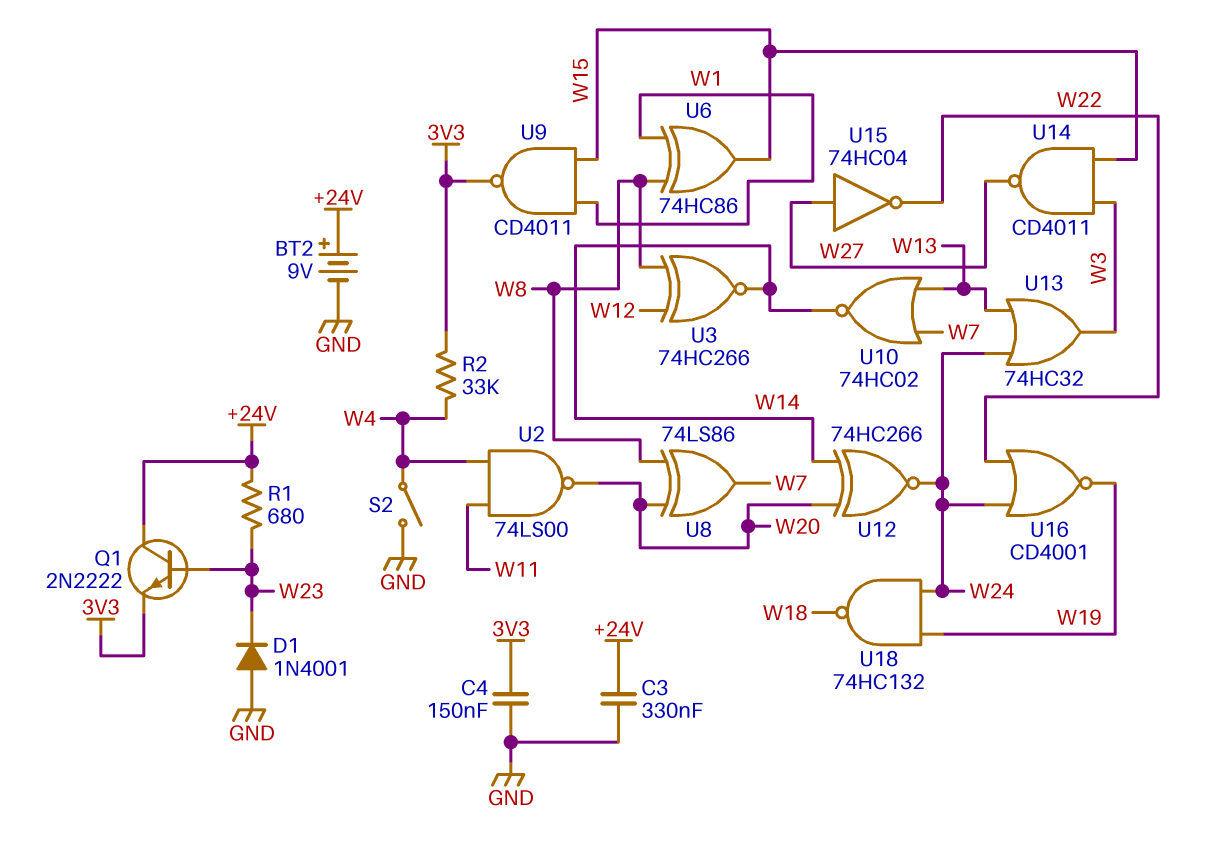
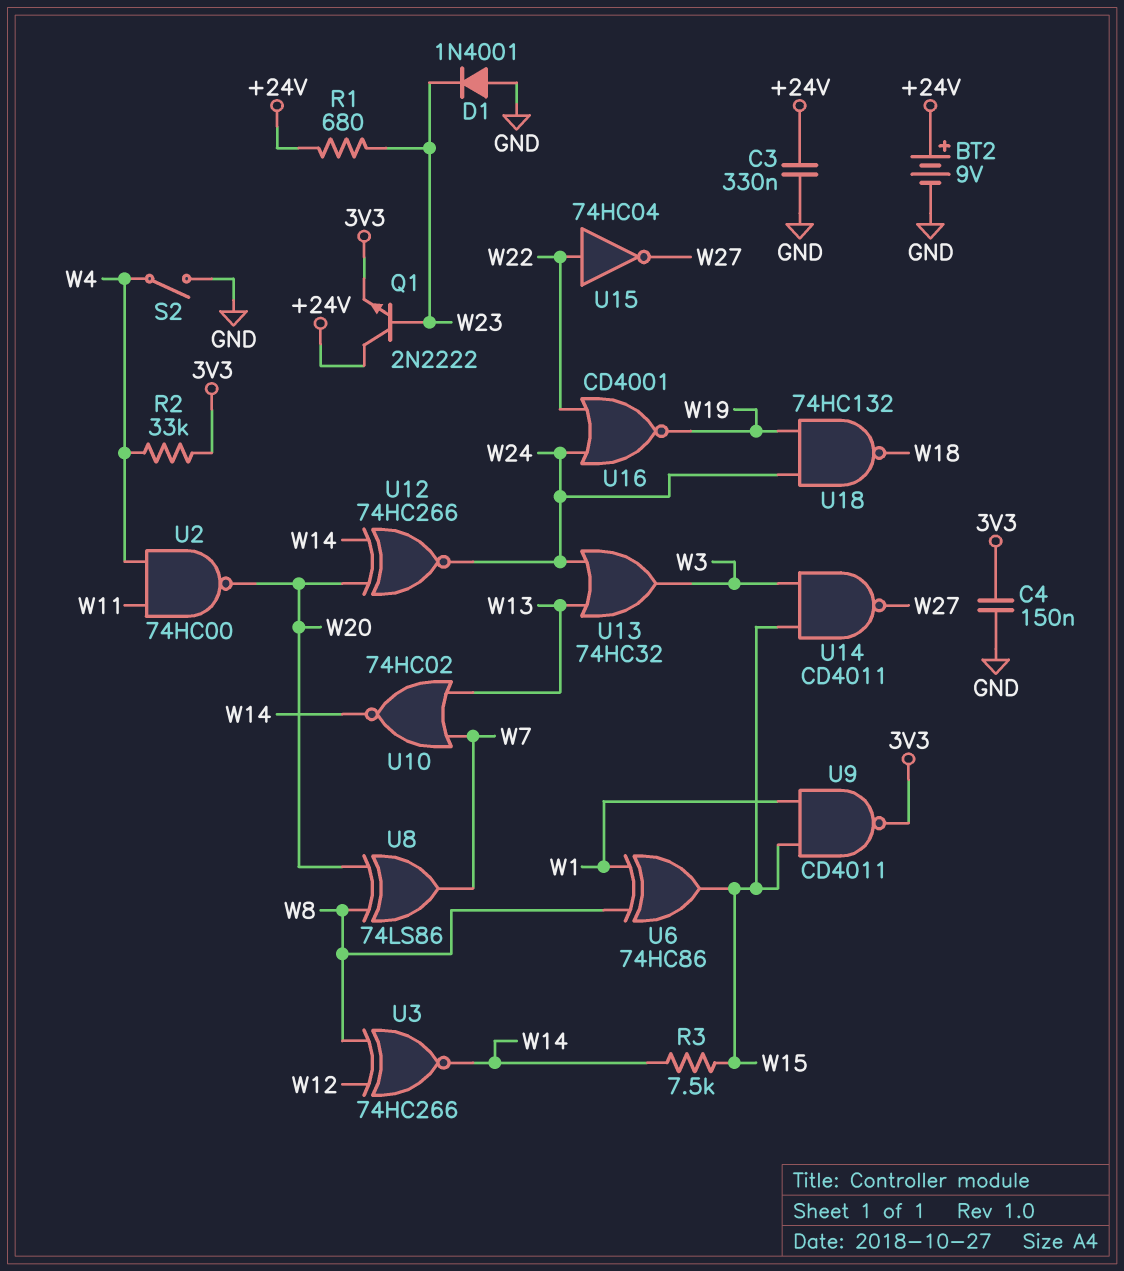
R3: none -> 7.5k (W14, W15)
U2: NAND 74LS00 (in W4, in W11, out W20) -> NAND 74HC00 (in W4, in W11, out W20)
U15: NOT 74HC04 (in W27, out W22) -> NOT 74HC04 (in W22, out W27)

